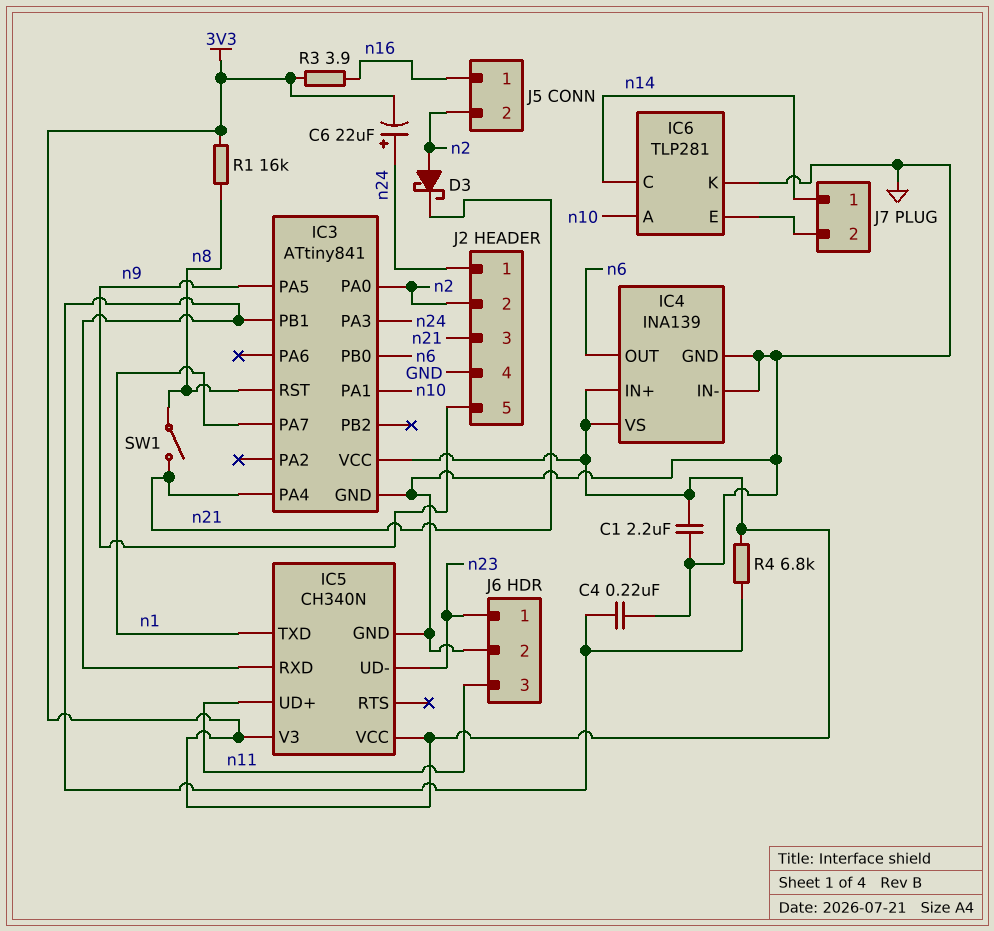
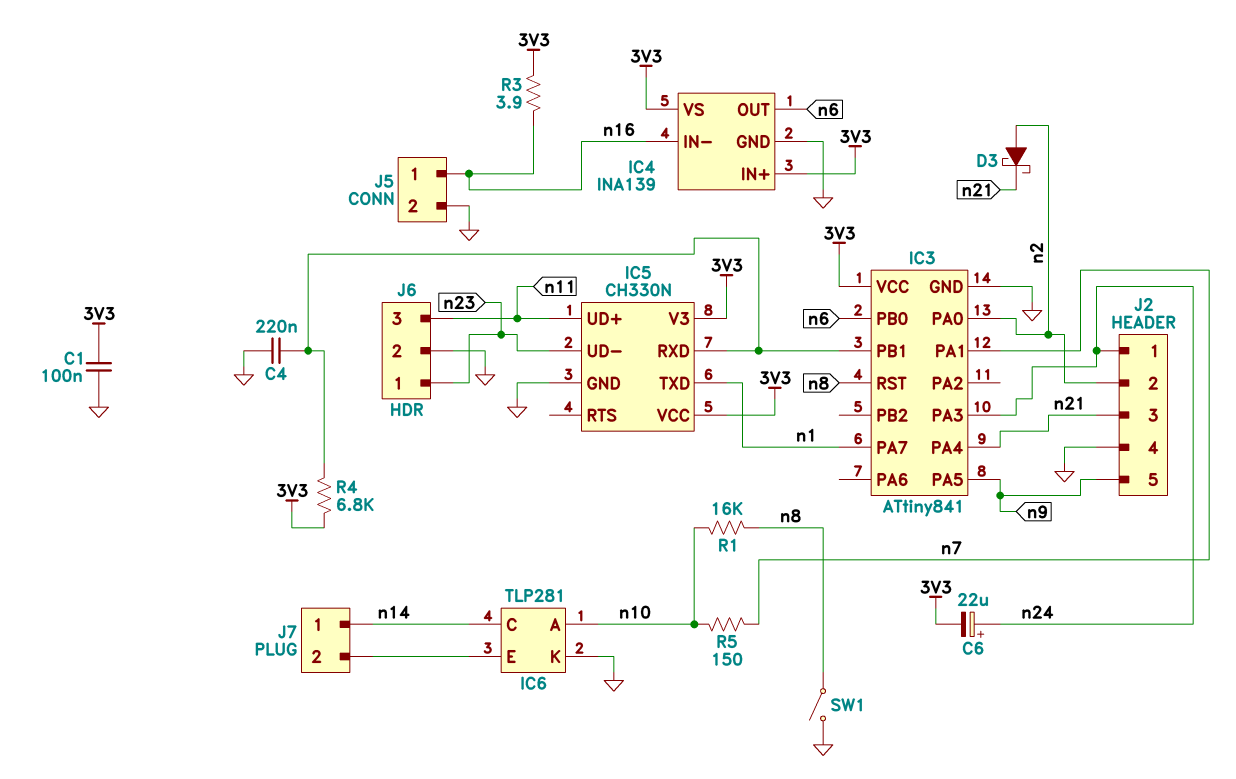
C1: 2.2uF (3V3, GND) -> 100nF (3V3, GND)
IC3 pin PA1: n10 -> n7
IC4 pin IN-: GND -> n16
IC5: CH340N -> CH330N
J5 pin 2: n2 -> GND
R1: 16k (3V3, n8) -> 16k (n8, n10)
R5: none -> 150 (n7, n10)
SW1: switch (n8, n21) -> switch (GND, n8)

